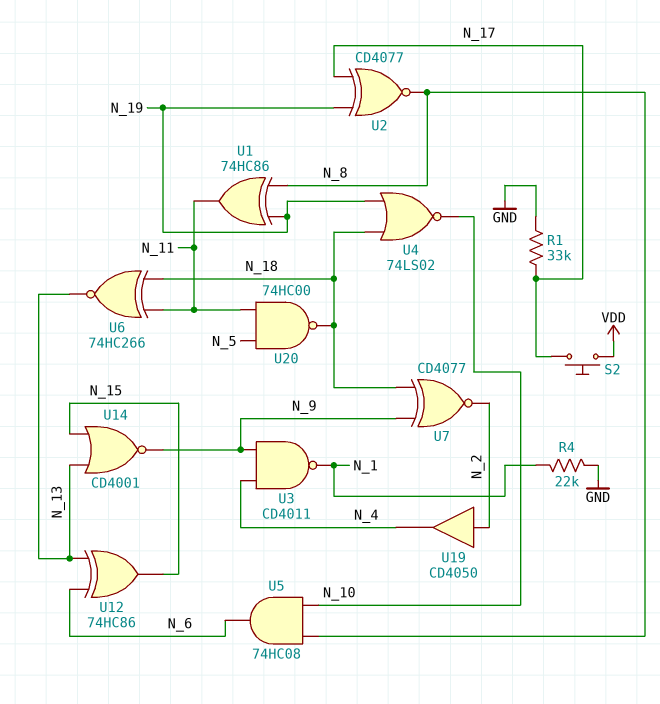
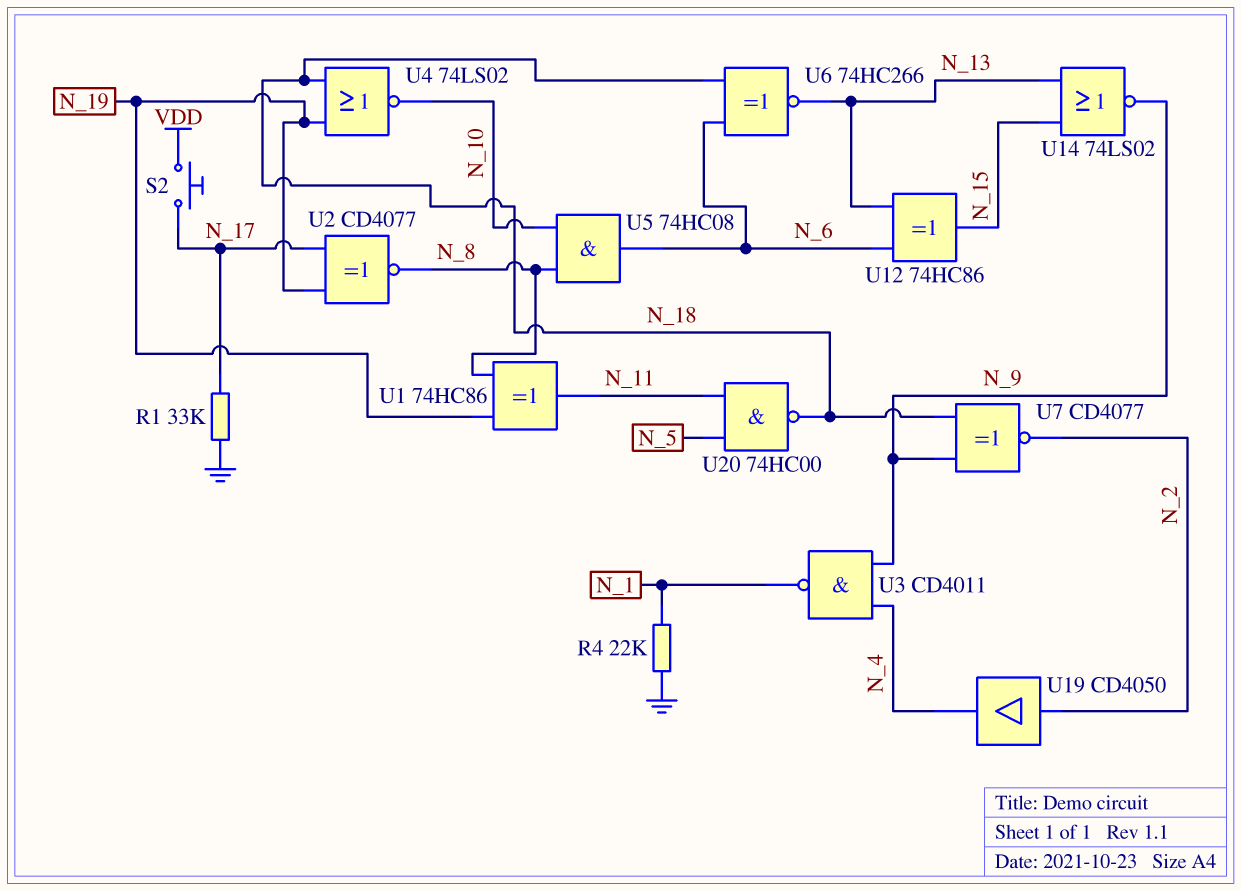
U6: XNOR 74HC266 (in N_11, in N_18, out N_13) -> XNOR 74HC266 (in N_6, in N_18, out N_13)
U14: NOR CD4001 (in N_13, in N_15, out N_9) -> NOR 74LS02 (in N_13, in N_15, out N_9)

